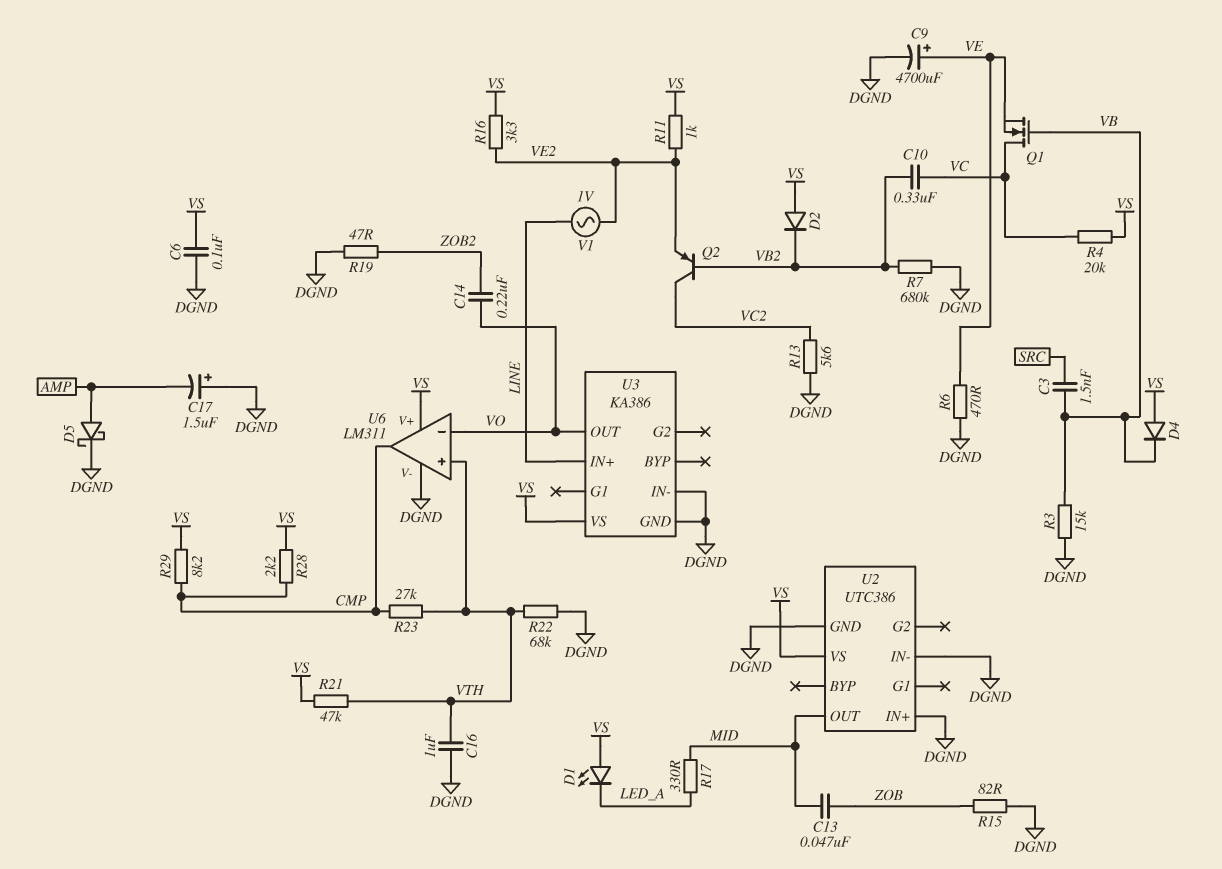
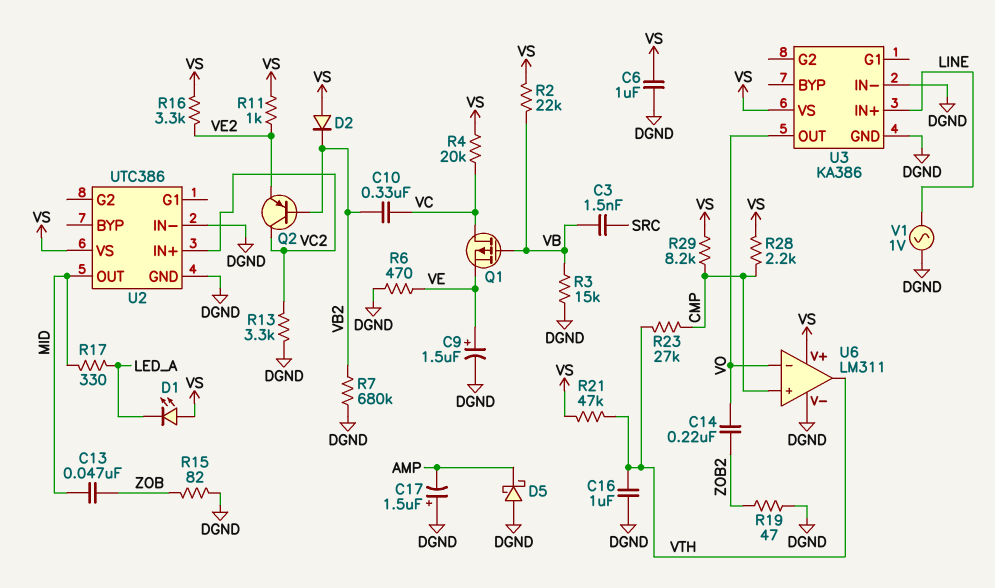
C6: 100nF (DGND, VS) -> 1uF (DGND, VS)
C9: 4700uF (plus VE, minus DGND) -> 1.5uF (plus VE, minus DGND)
D4: diode (A VS, K VB) -> none
D5: schottky (A AMP, K DGND) -> schottky (A DGND, K AMP)
Q1: NMOS (G VB, D VC, S VE) -> PMOS (G VB, D VC, S VE)
R2: none -> 22k (VB, VS)
R13: 5.6k (DGND, VC2) -> 3.3k (DGND, VC2)
R22: 68k (DGND, VTH) -> none
U2 pin IN+: DGND -> VC2
U6 pin in+: VTH -> CMP
U6 pin out: CMP -> VTH
V1: AC 1V (LINE, VE2) -> AC 1V (DGND, LINE)

